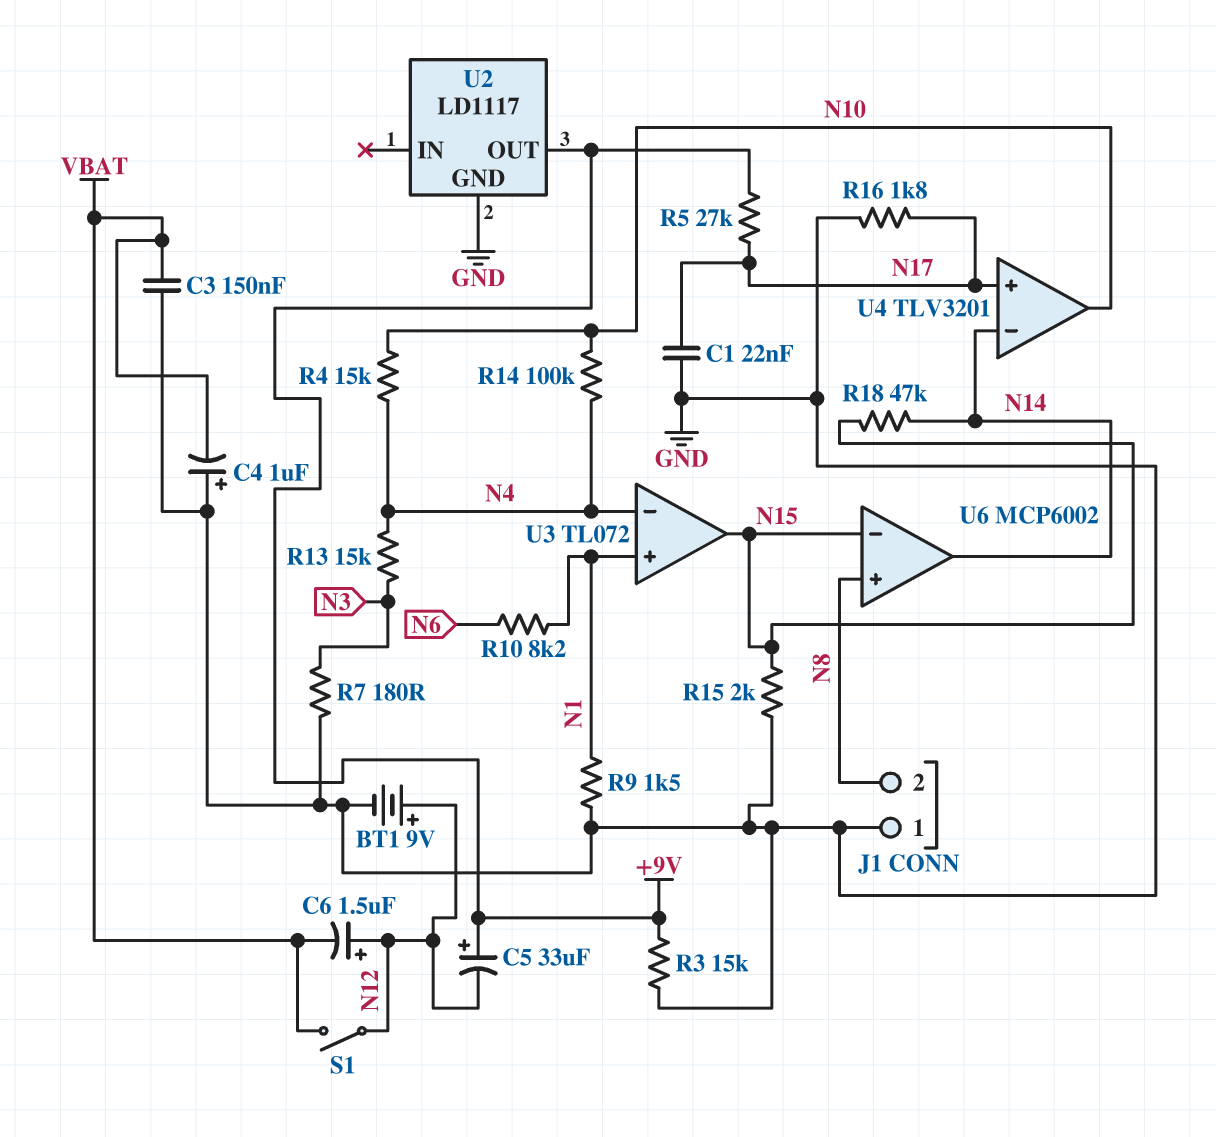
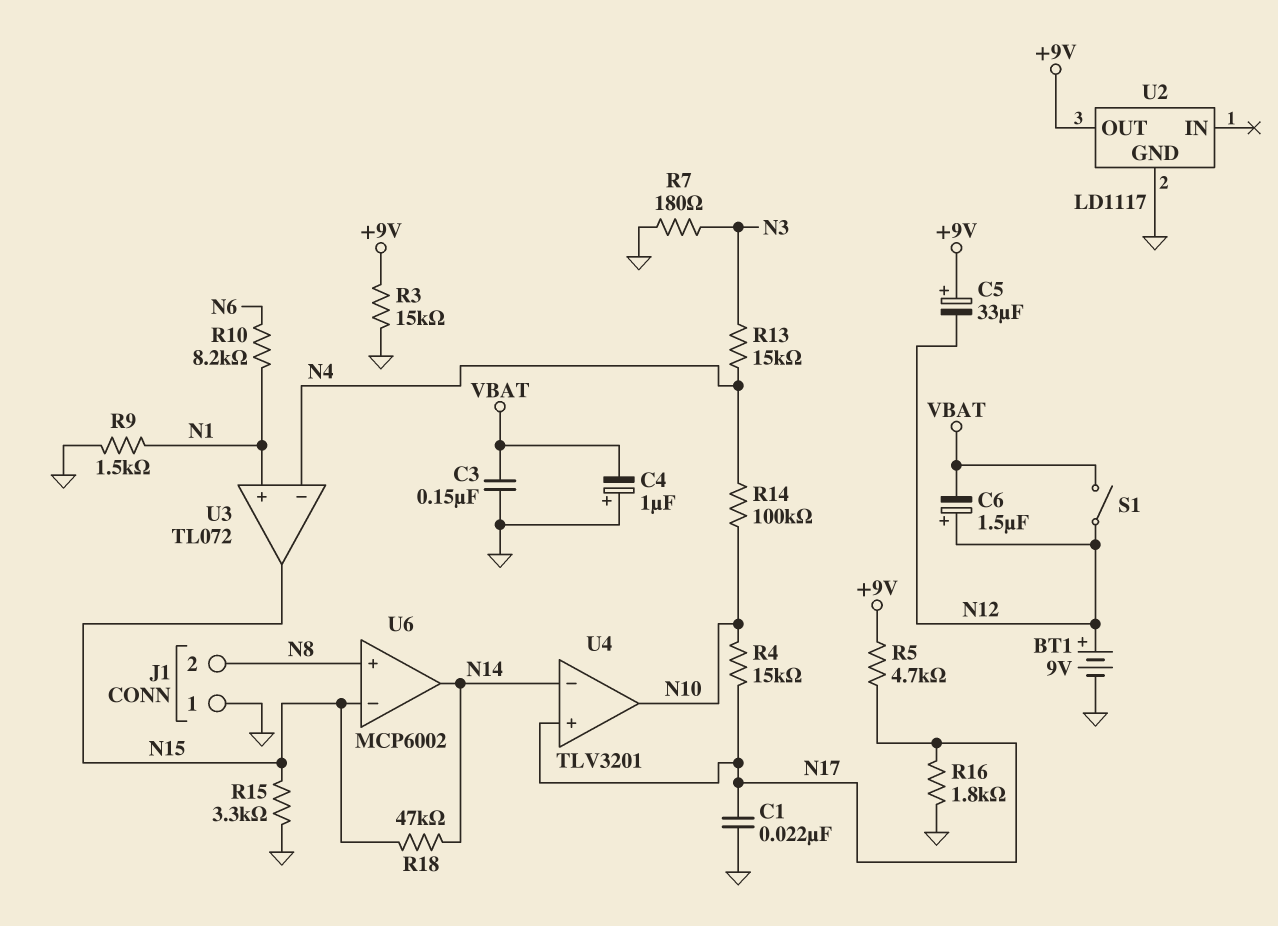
R4: 15k (N4, N10) -> 15k (N10, N17)
R5: 27k (+9V, N17) -> 4.7k (+9V, N17)
R15: 2k (GND, N15) -> 3.3k (GND, N15)

